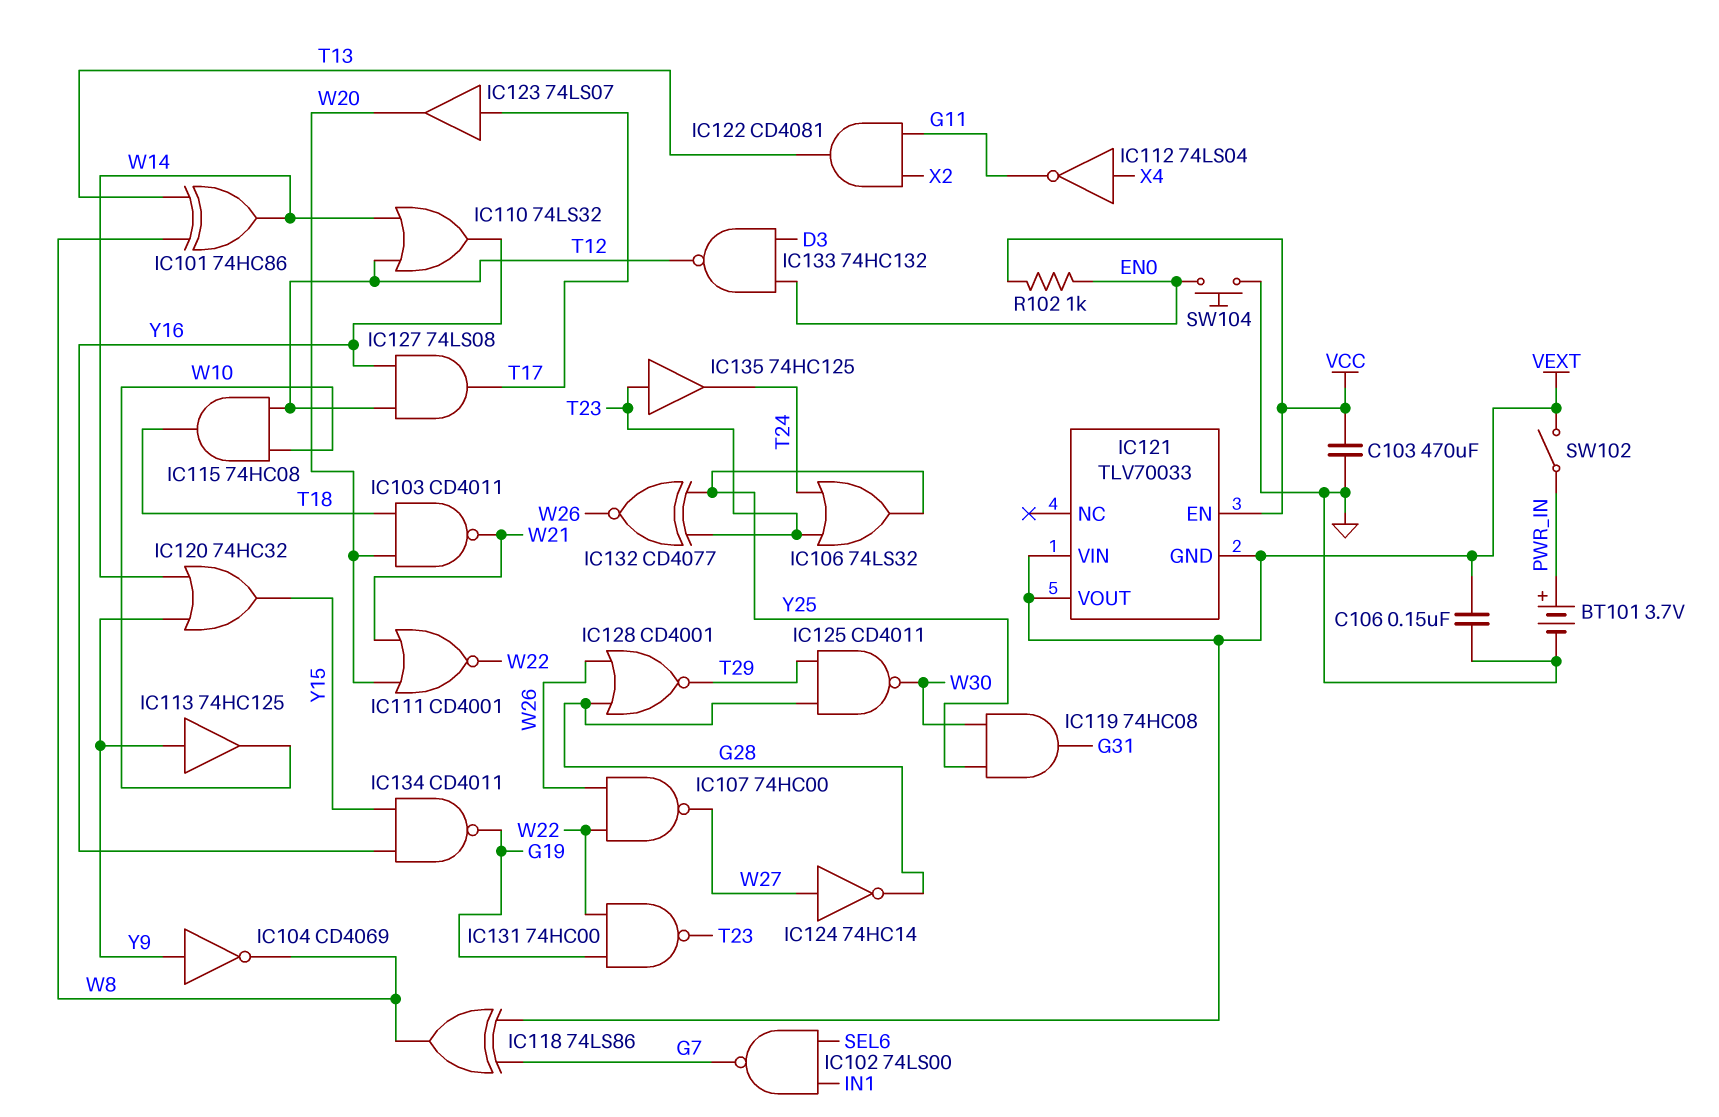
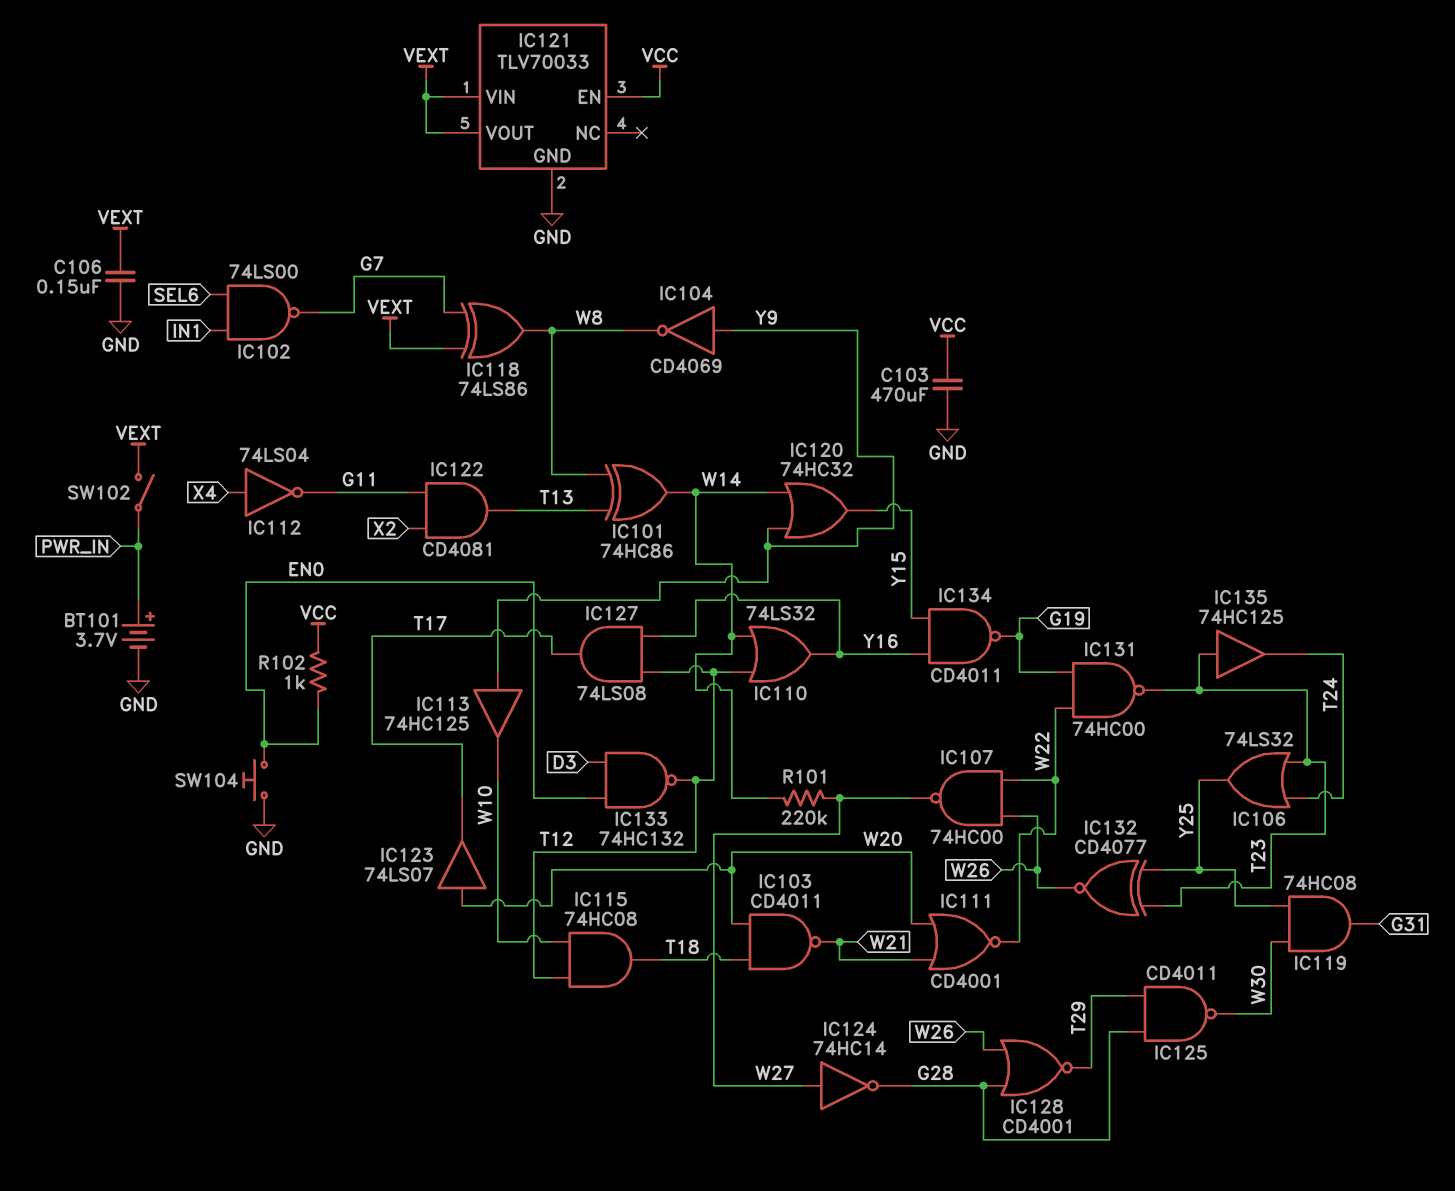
IC121 pin GND: VEXT -> GND
IC123: buffer 74LS07 (in T17, out W20) -> buffer 74LS07 (in W20, out T17)
R101: none -> 220k (W14, W27)

